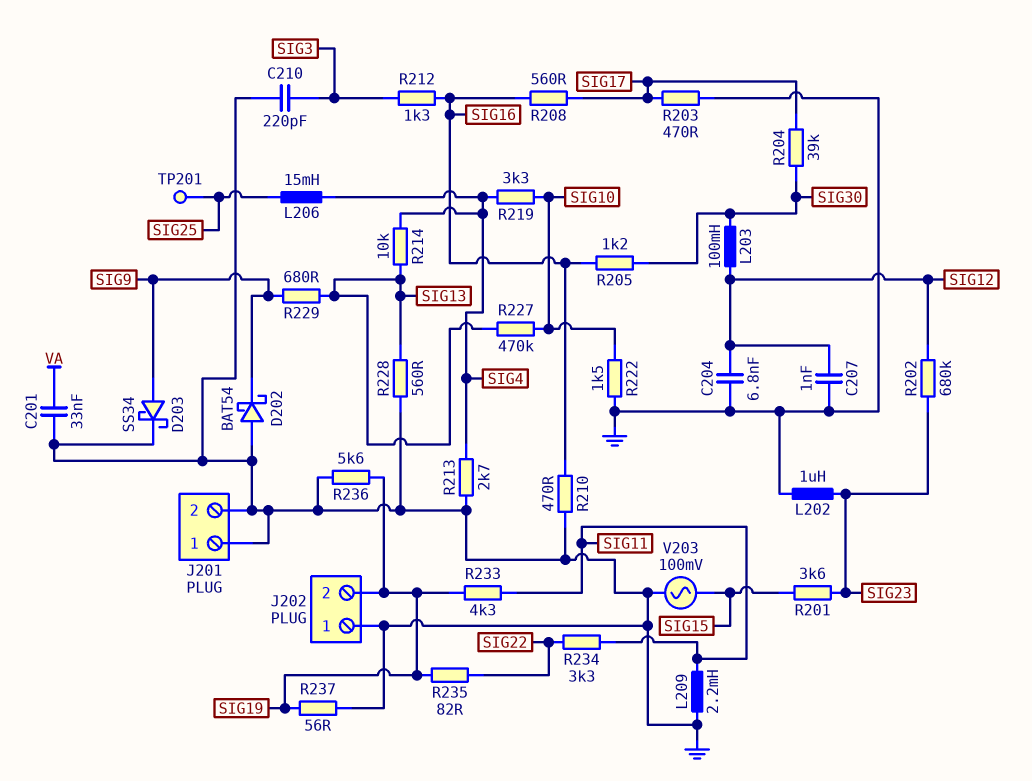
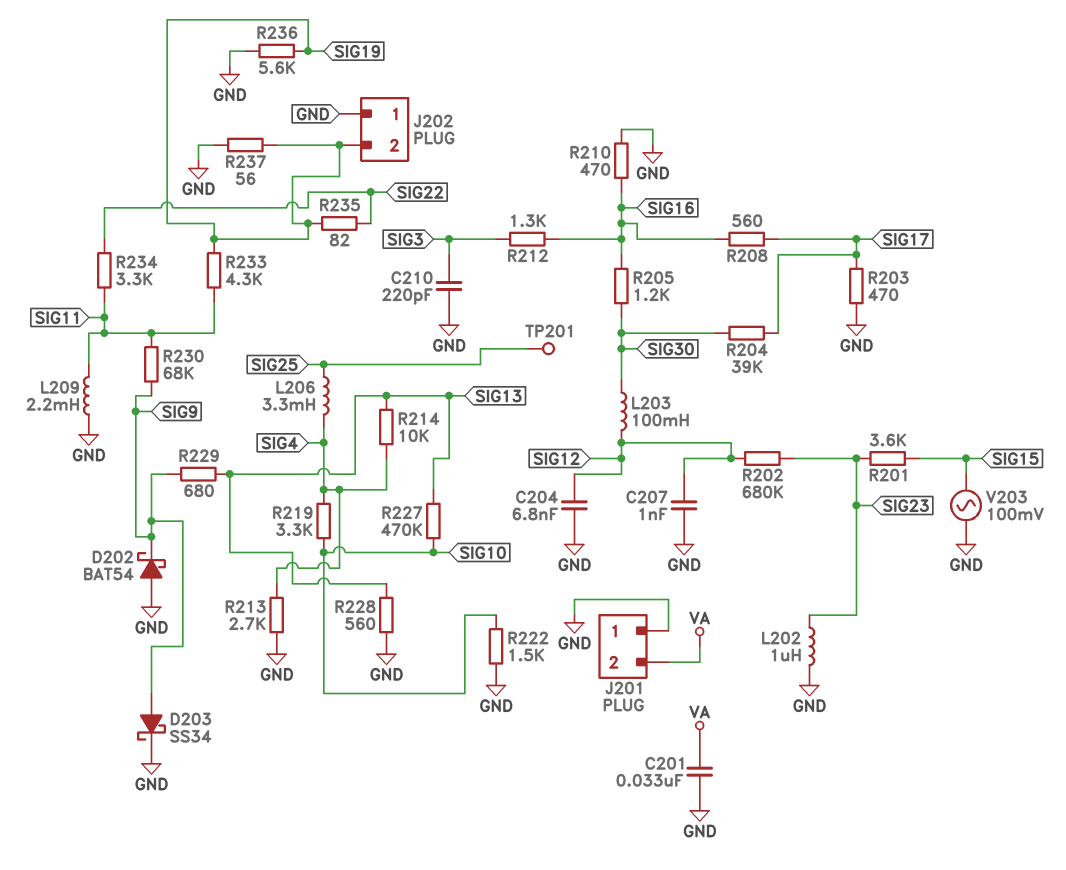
J201 pin 2: GND -> VA
L206: 15mH (SIG4, SIG25) -> 3.3mH (SIG4, SIG25)
R230: none -> 68k (SIG9, SIG11)

